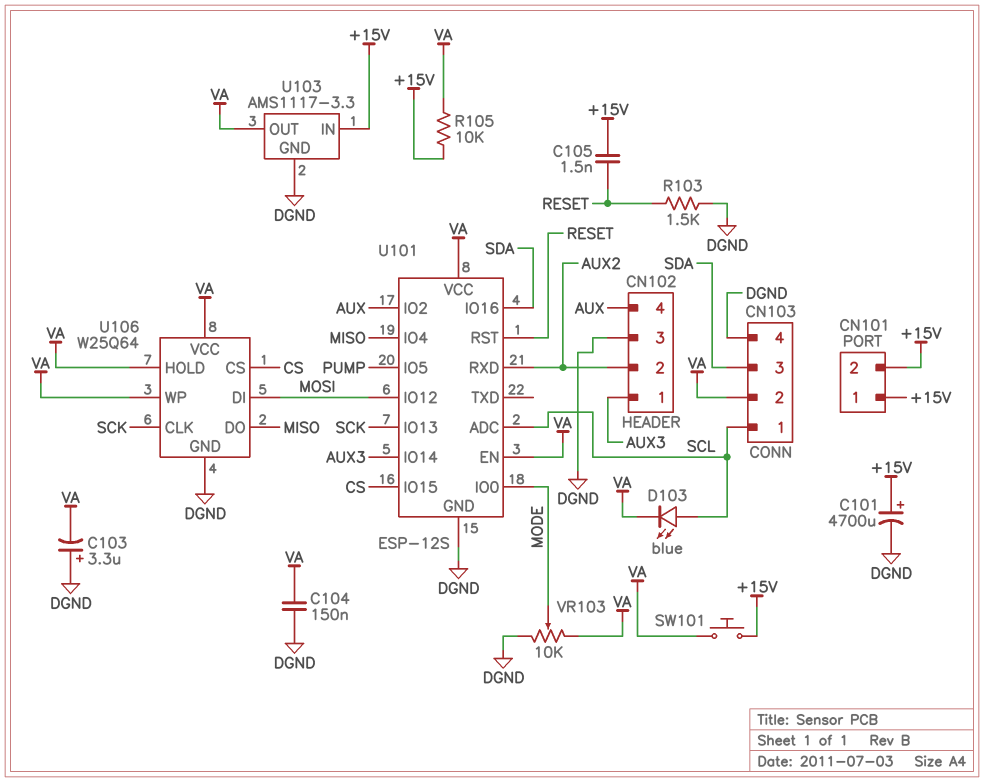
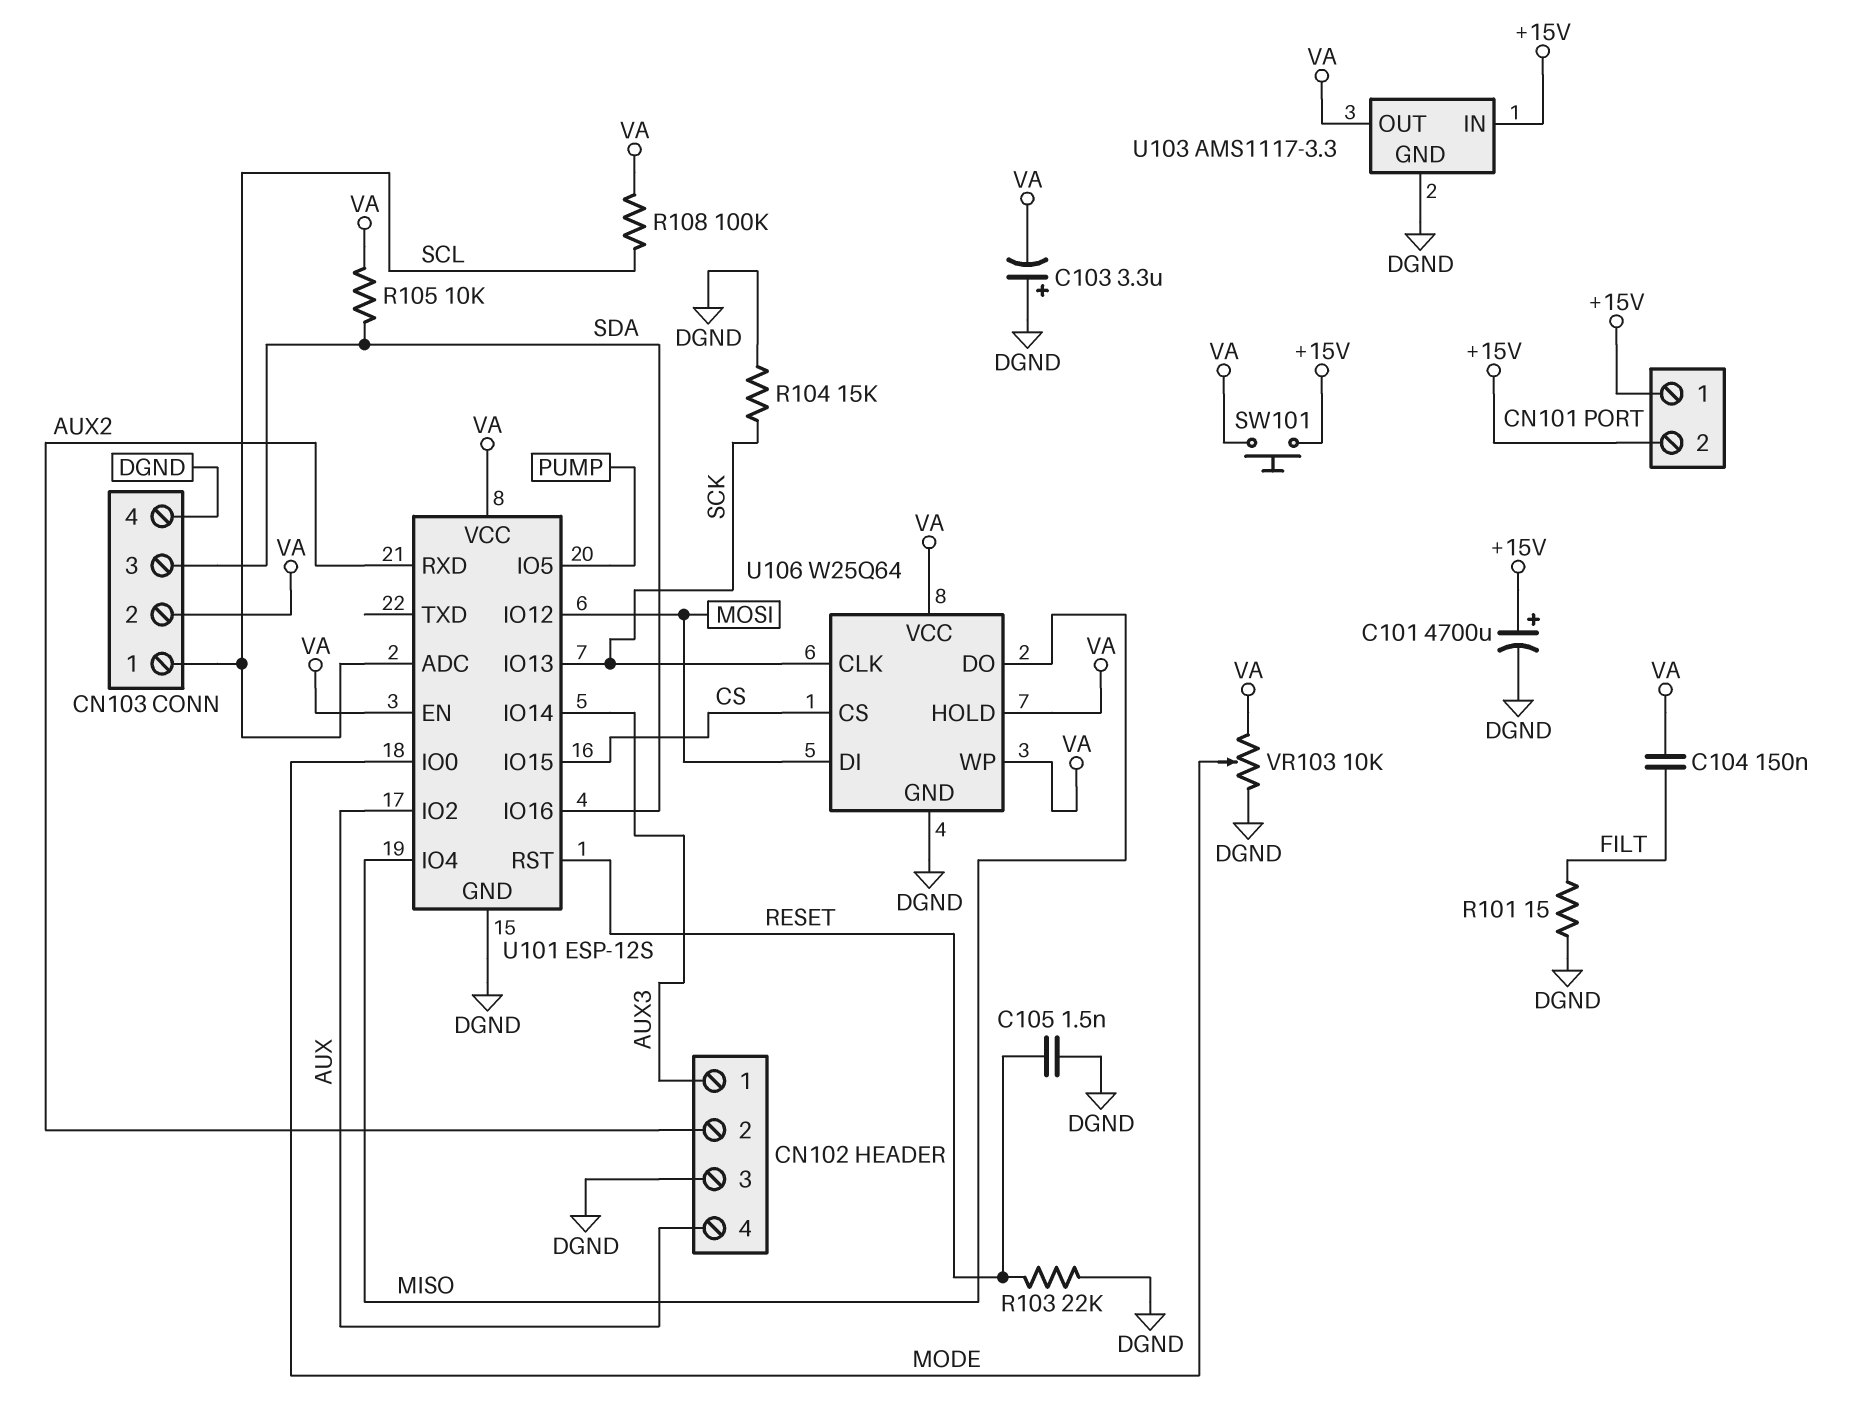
C104: 150nF (DGND, VA) -> 150nF (FILT, VA)
C105: 1.5nF (+15V, RESET) -> 1.5nF (DGND, RESET)
D103: LED blue (A SCL, K VA) -> none
R101: none -> 15 (DGND, FILT)
R103: 1.5k (DGND, RESET) -> 22k (DGND, RESET)
R104: none -> 15k (DGND, SCK)
R105: 10k (+15V, VA) -> 10k (SDA, VA)
R108: none -> 100k (SCL, VA)

